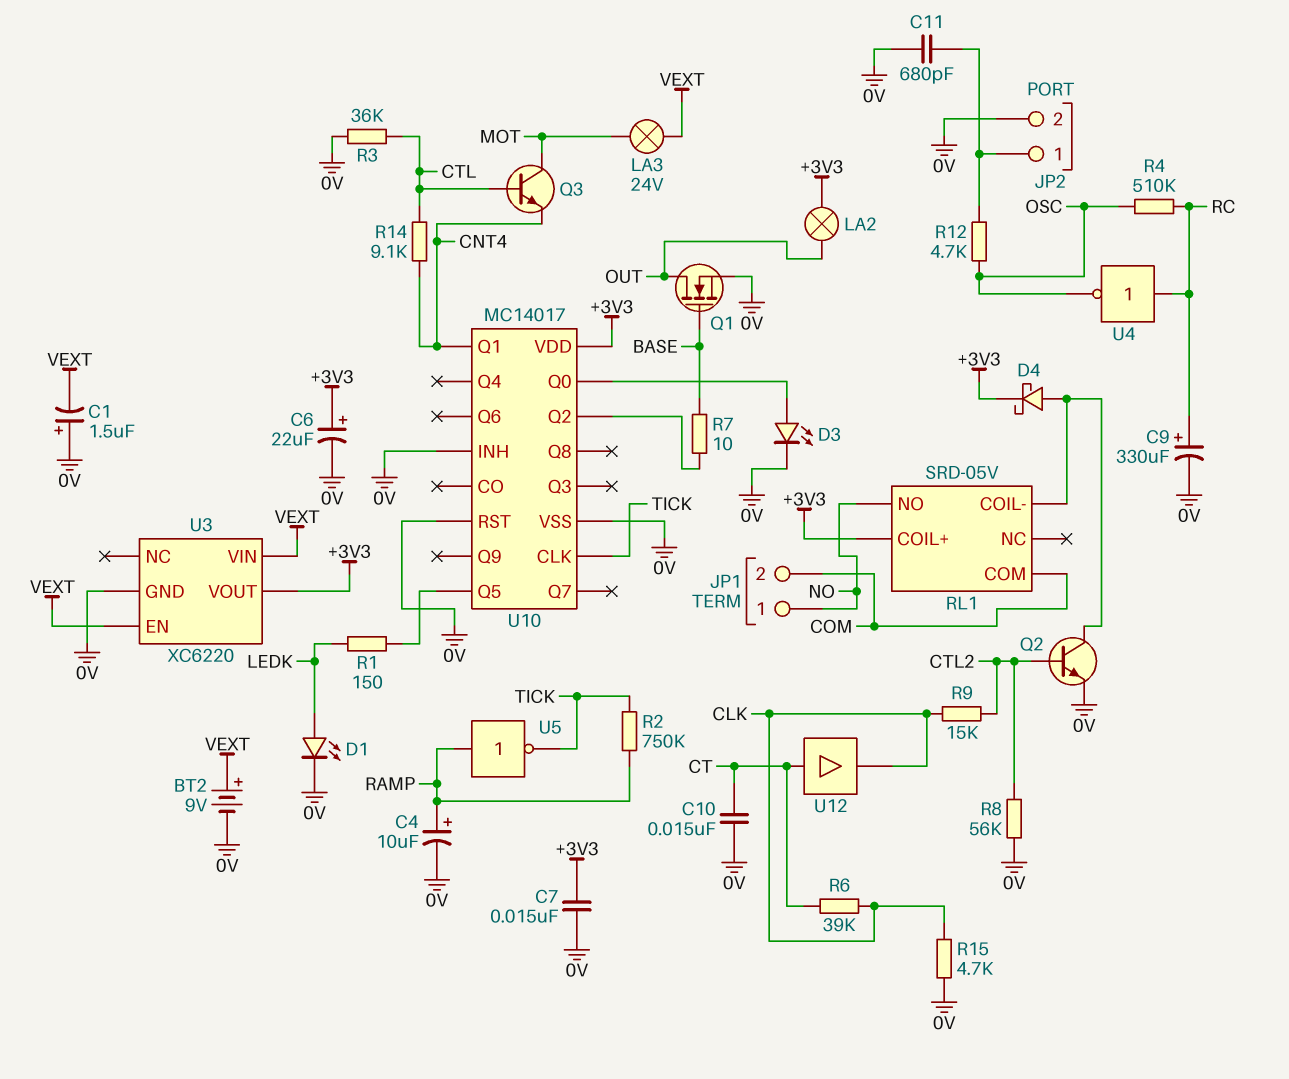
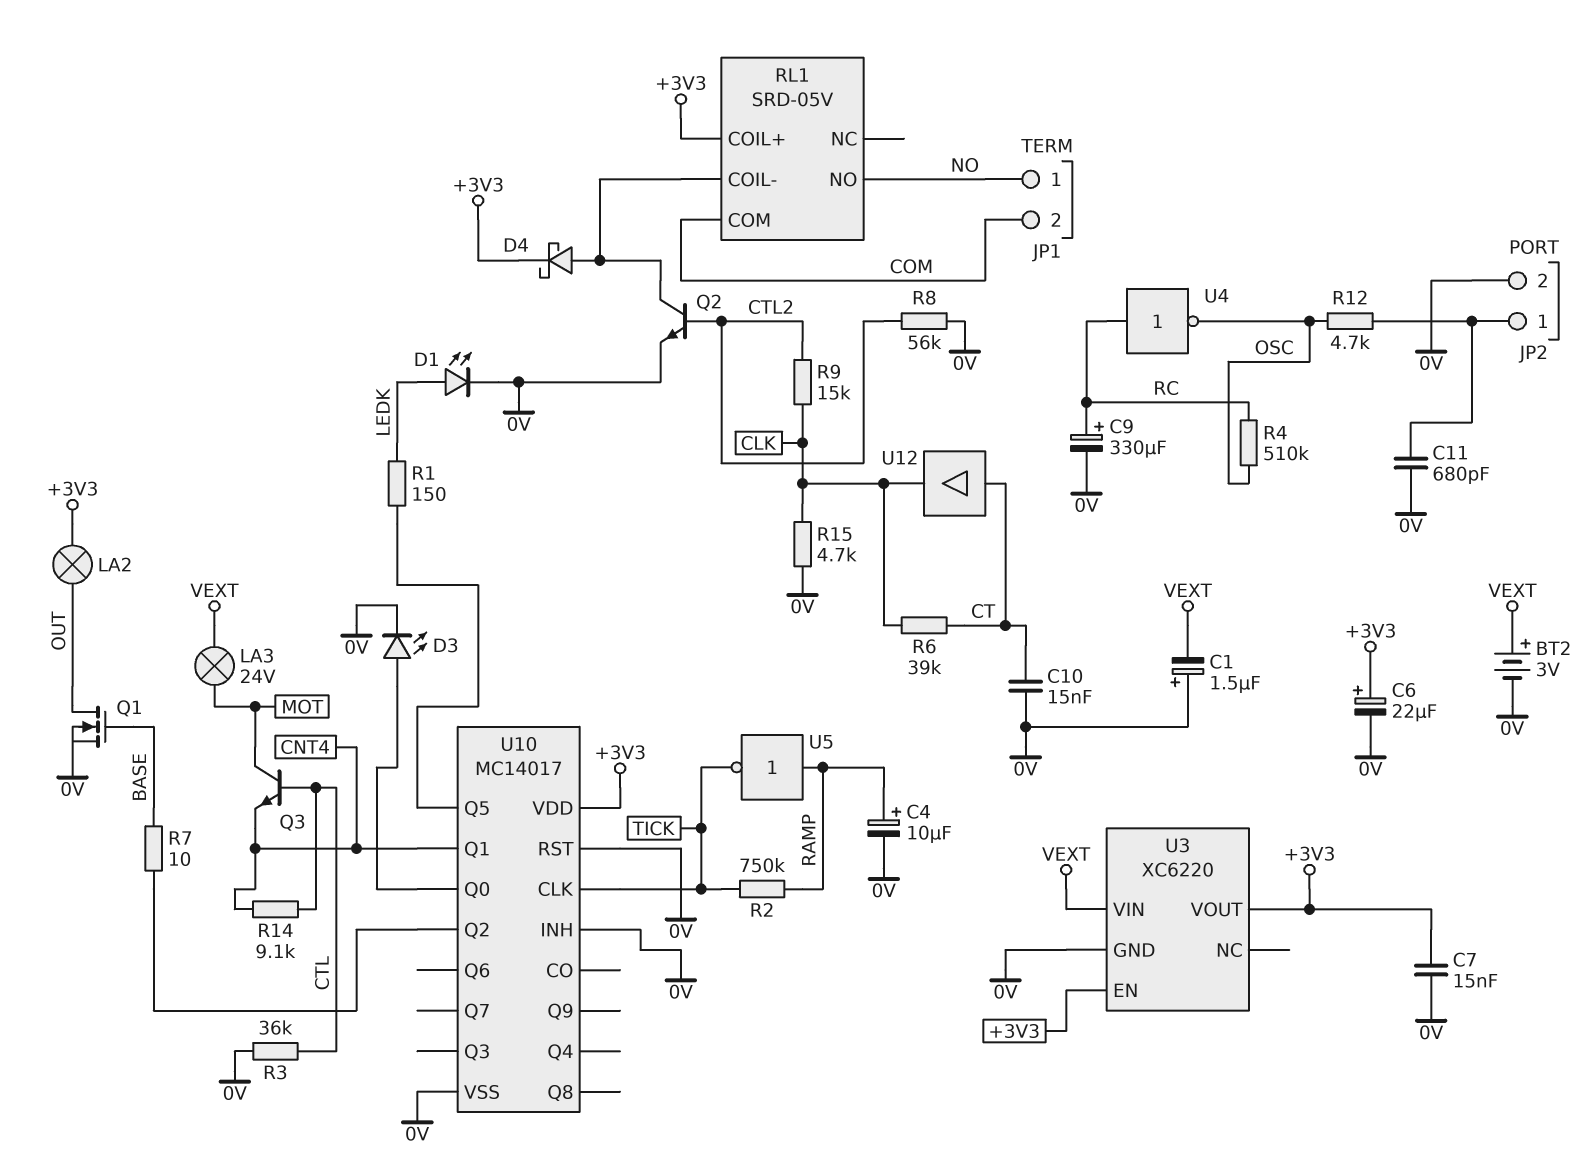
BT2: 9V (plus VEXT, minus 0V) -> 3V (plus VEXT, minus 0V)
U3 pin EN: VEXT -> +3V3

